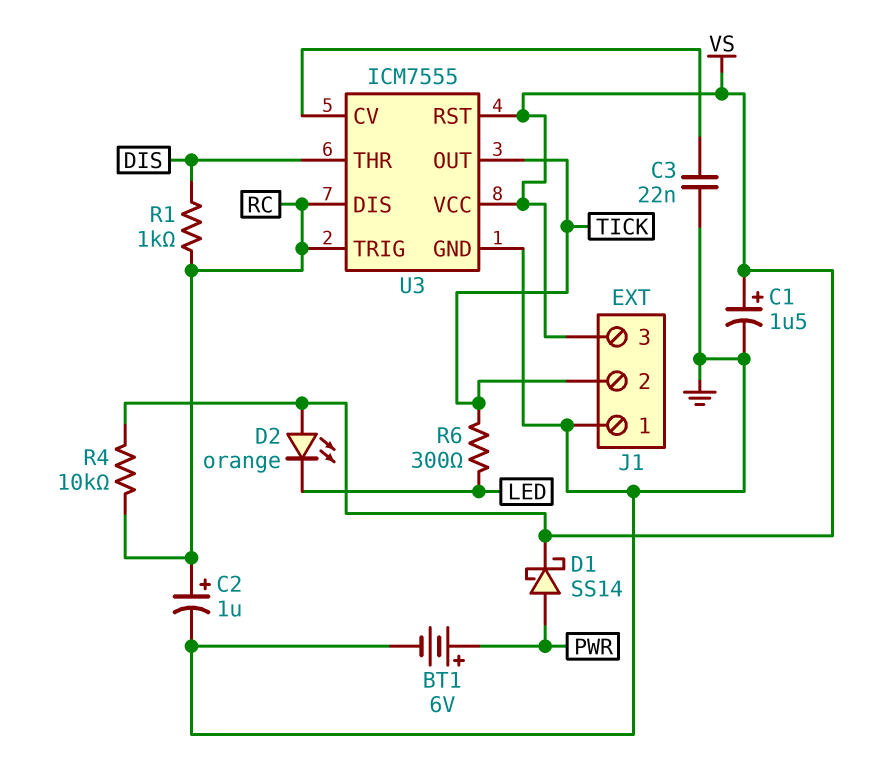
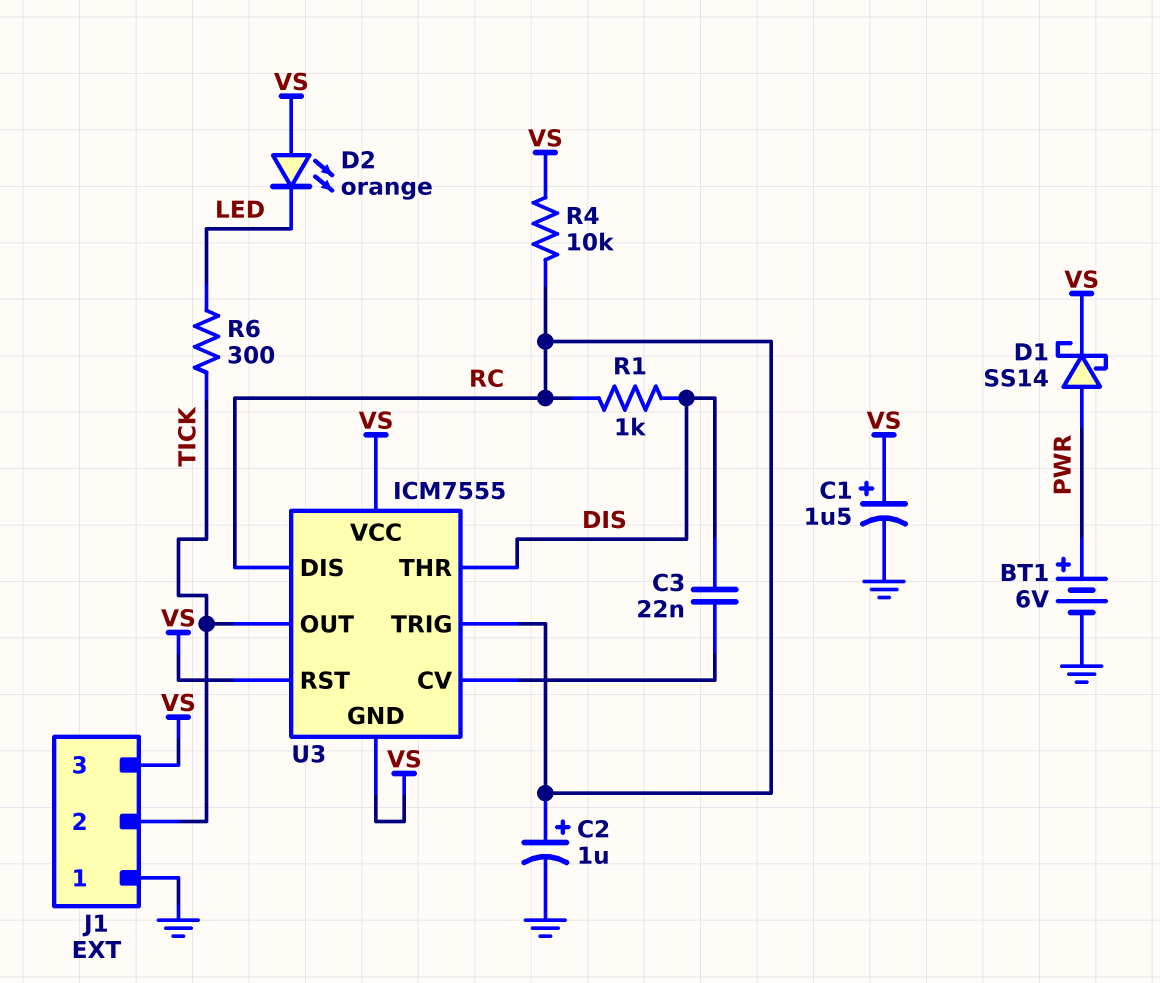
C3: 22nF (GND, U3/CV) -> 22nF (DIS, U3/CV)
U3 pin GND: GND -> VS

